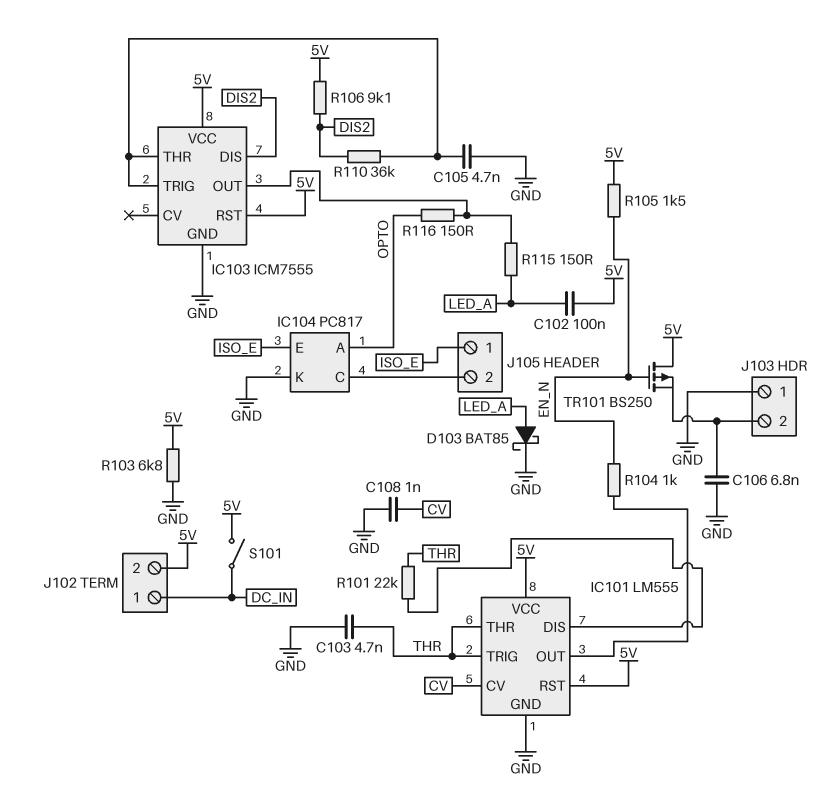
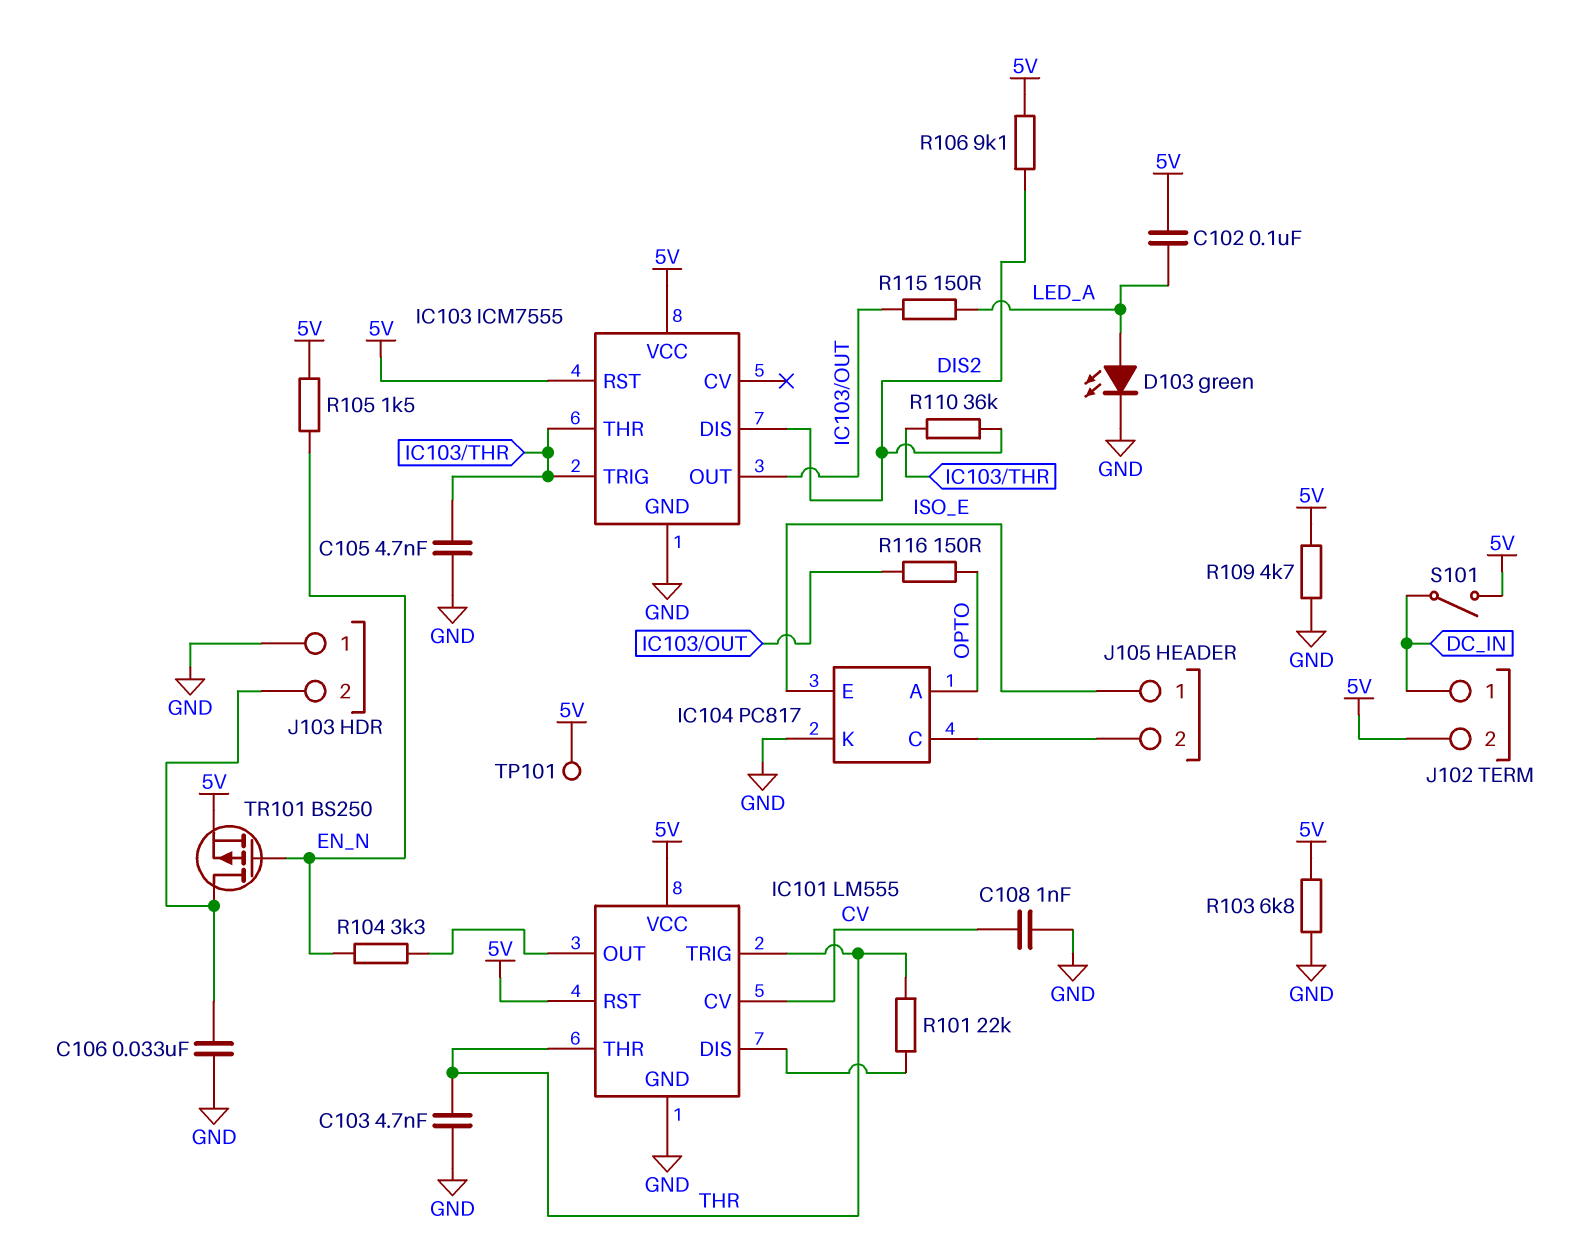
C106: 6.8nF (GND, J103/2) -> 33nF (GND, J103/2)
D103: schottky BAT85 (A LED_A, K GND) -> LED green (A LED_A, K GND)
R104: 1k (EN_N, IC101/OUT) -> 3.3k (EN_N, IC101/OUT)
R109: none -> 4.7k (5V, GND)
TP101: none -> test point (5V)
TR101: PMOS BS250 (G EN_N, D 5V, S J103/2) -> PMOS BS250 (G EN_N, D J103/2, S 5V)

